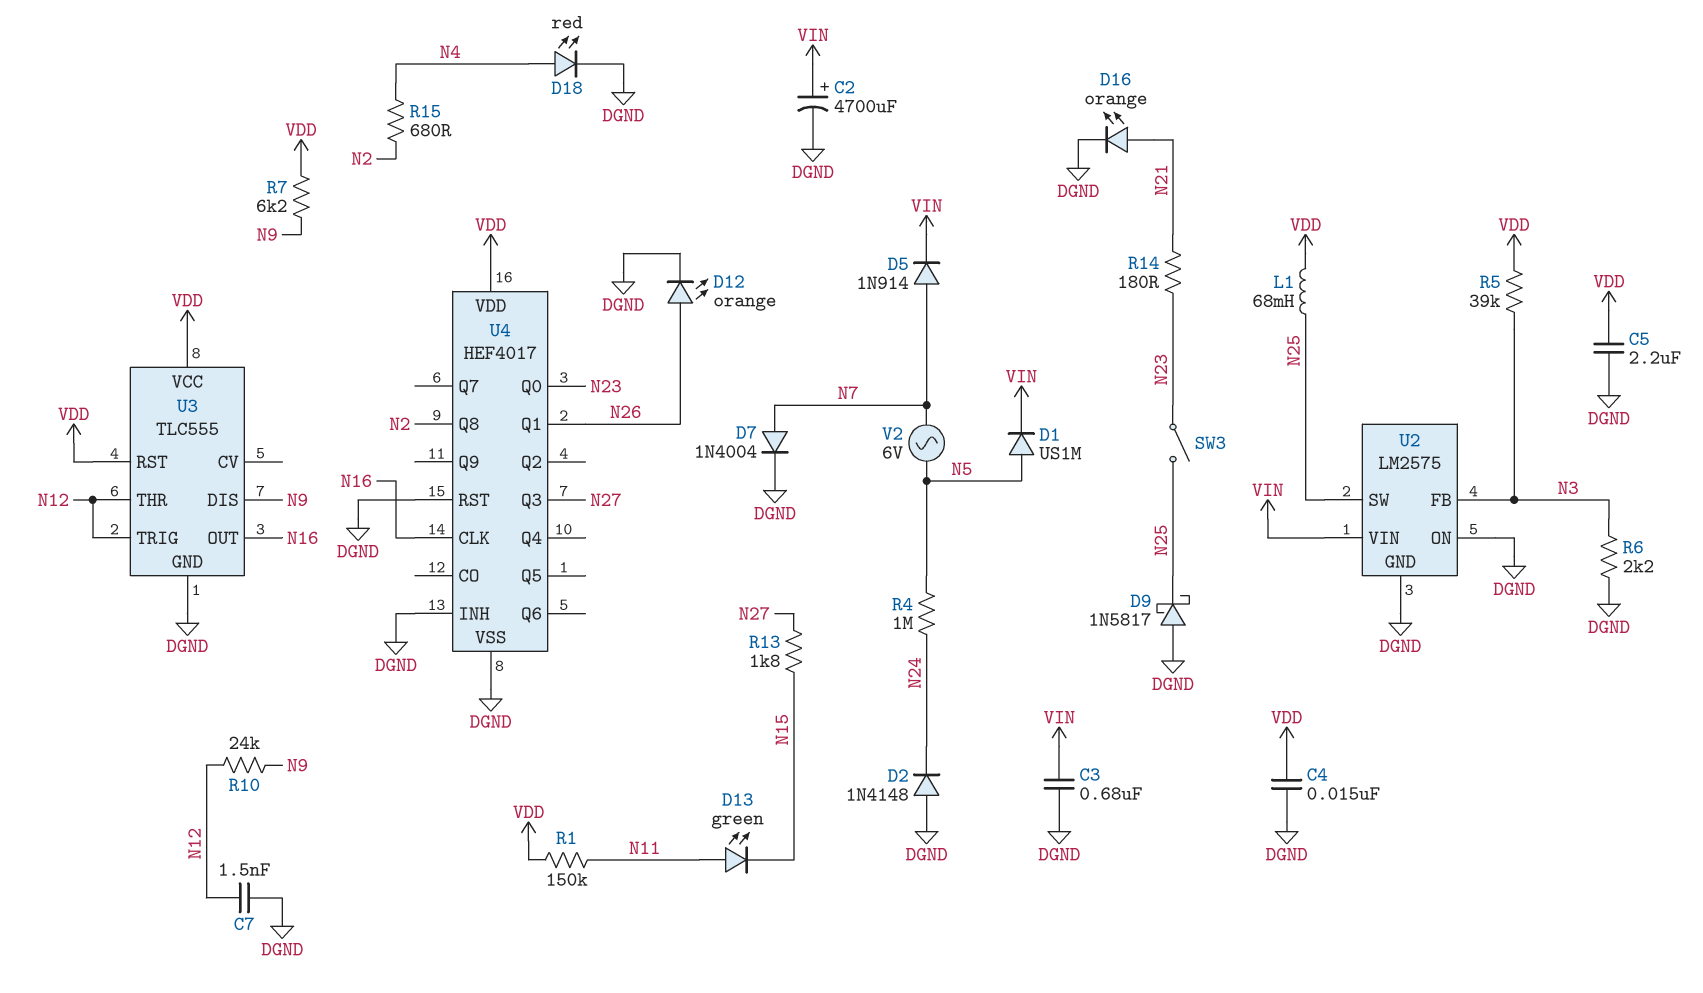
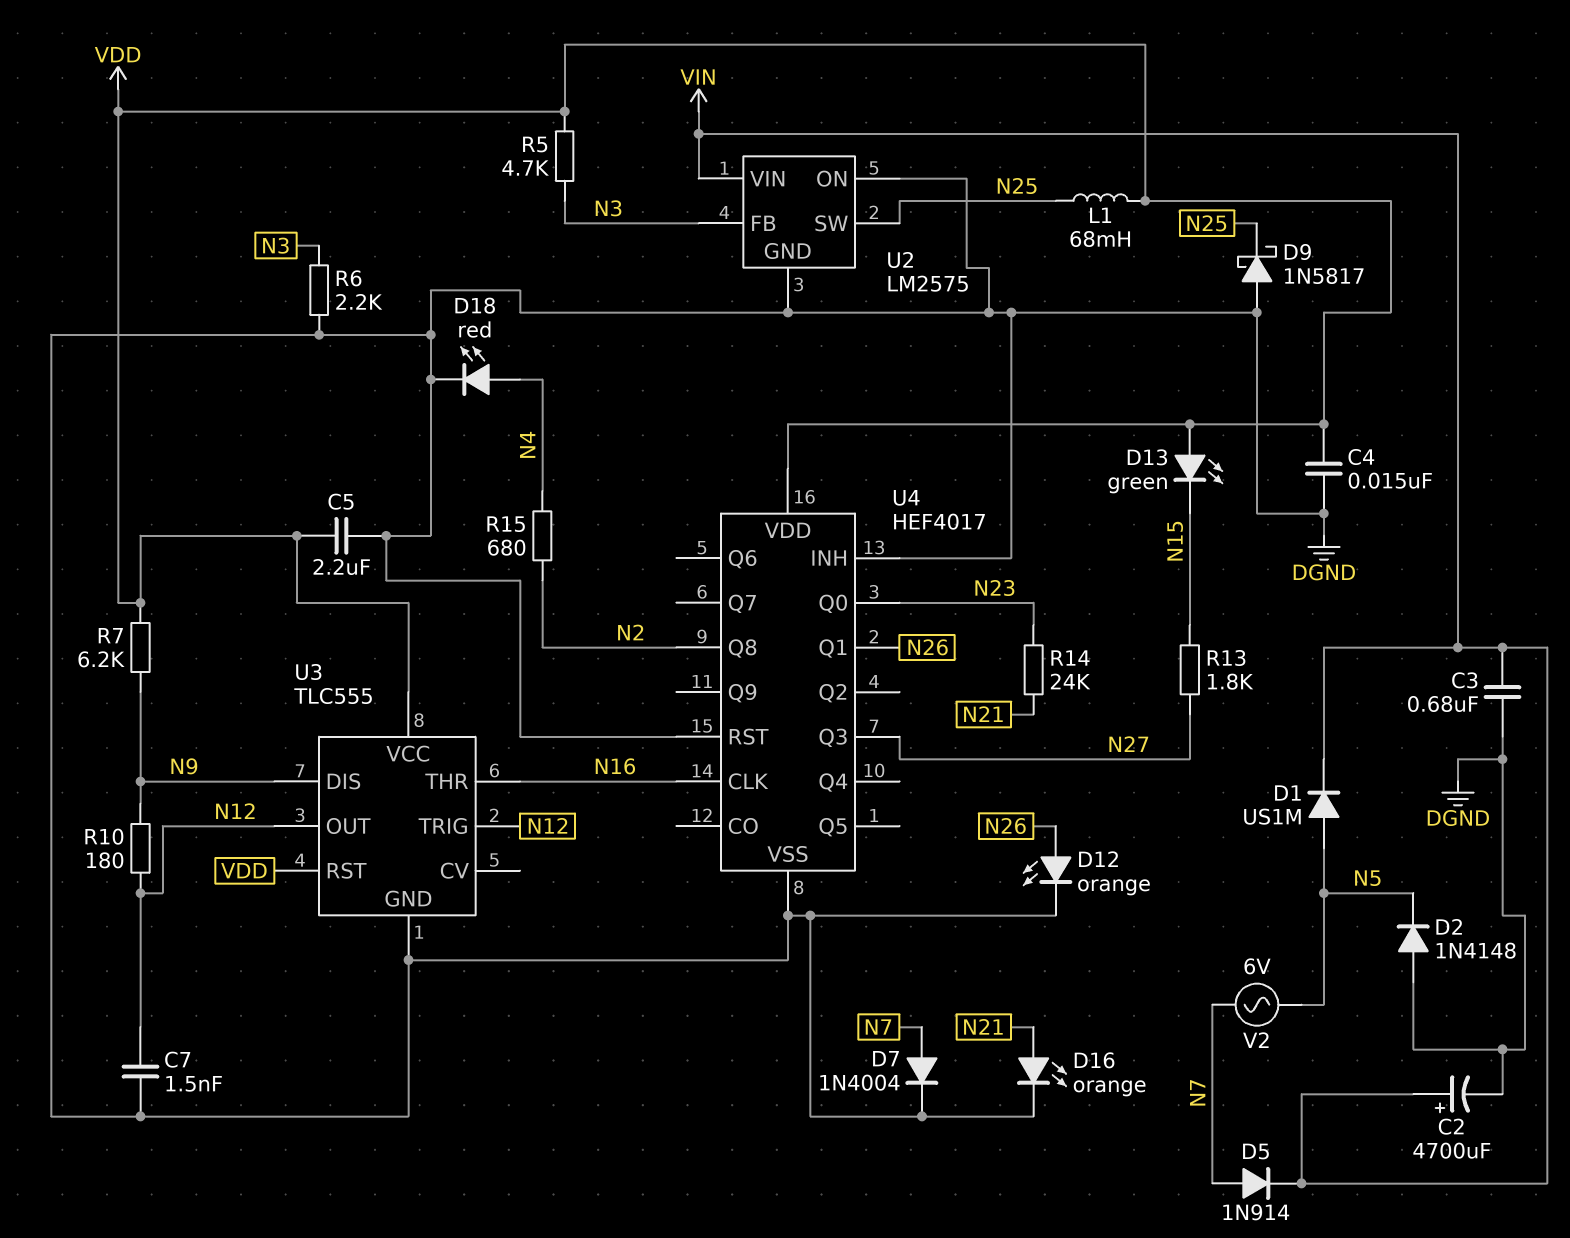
D2: diode 1N4148 (A DGND, K N24) -> diode 1N4148 (A DGND, K N5)
D13: LED green (A N11, K N15) -> LED green (A VDD, K N15)
R1: 150k (N11, VDD) -> none
R4: 1M (N5, N24) -> none
R5: 39k (N3, VDD) -> 4.7k (N3, VDD)
R10: 24k (N9, N12) -> 180 (N9, N12)
R14: 180 (N21, N23) -> 24k (N21, N23)
SW3: switch (N23, N25) -> none
U3 pin OUT: N16 -> N12
U3 pin THR: N12 -> N16

